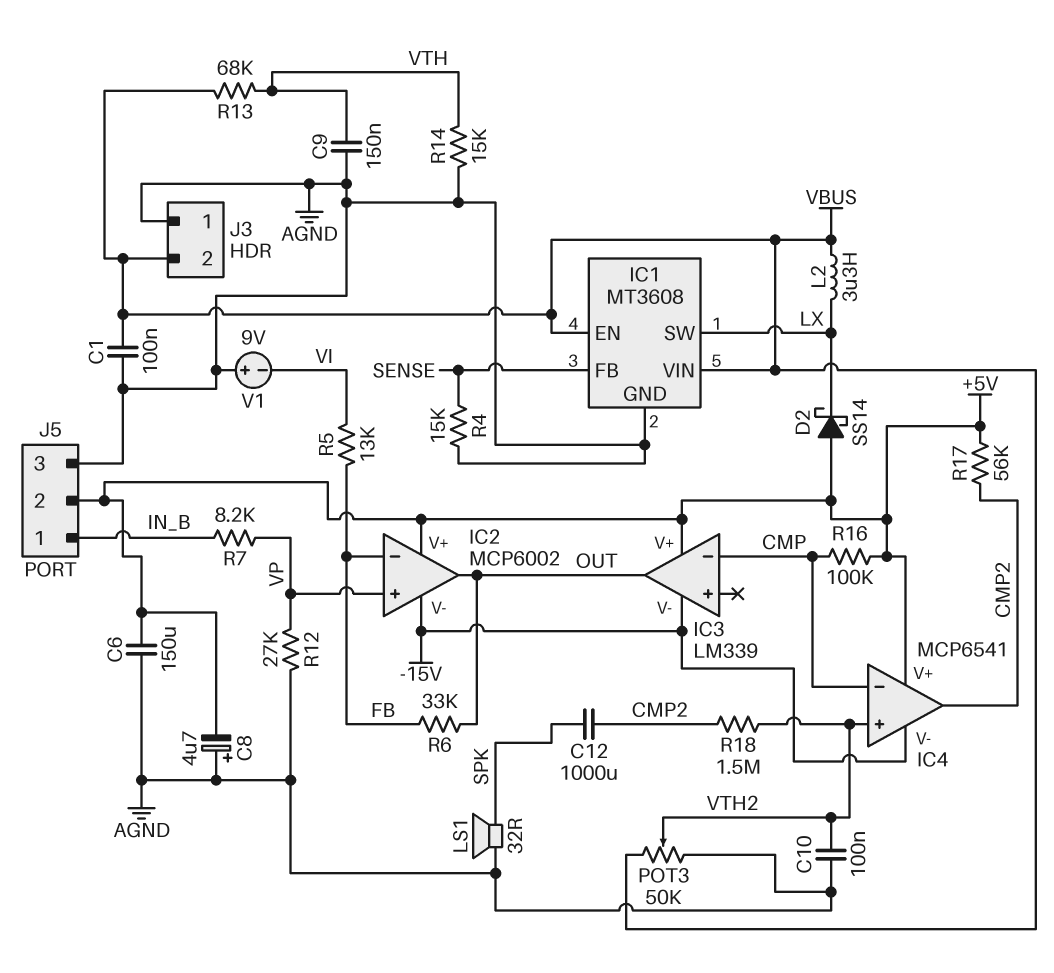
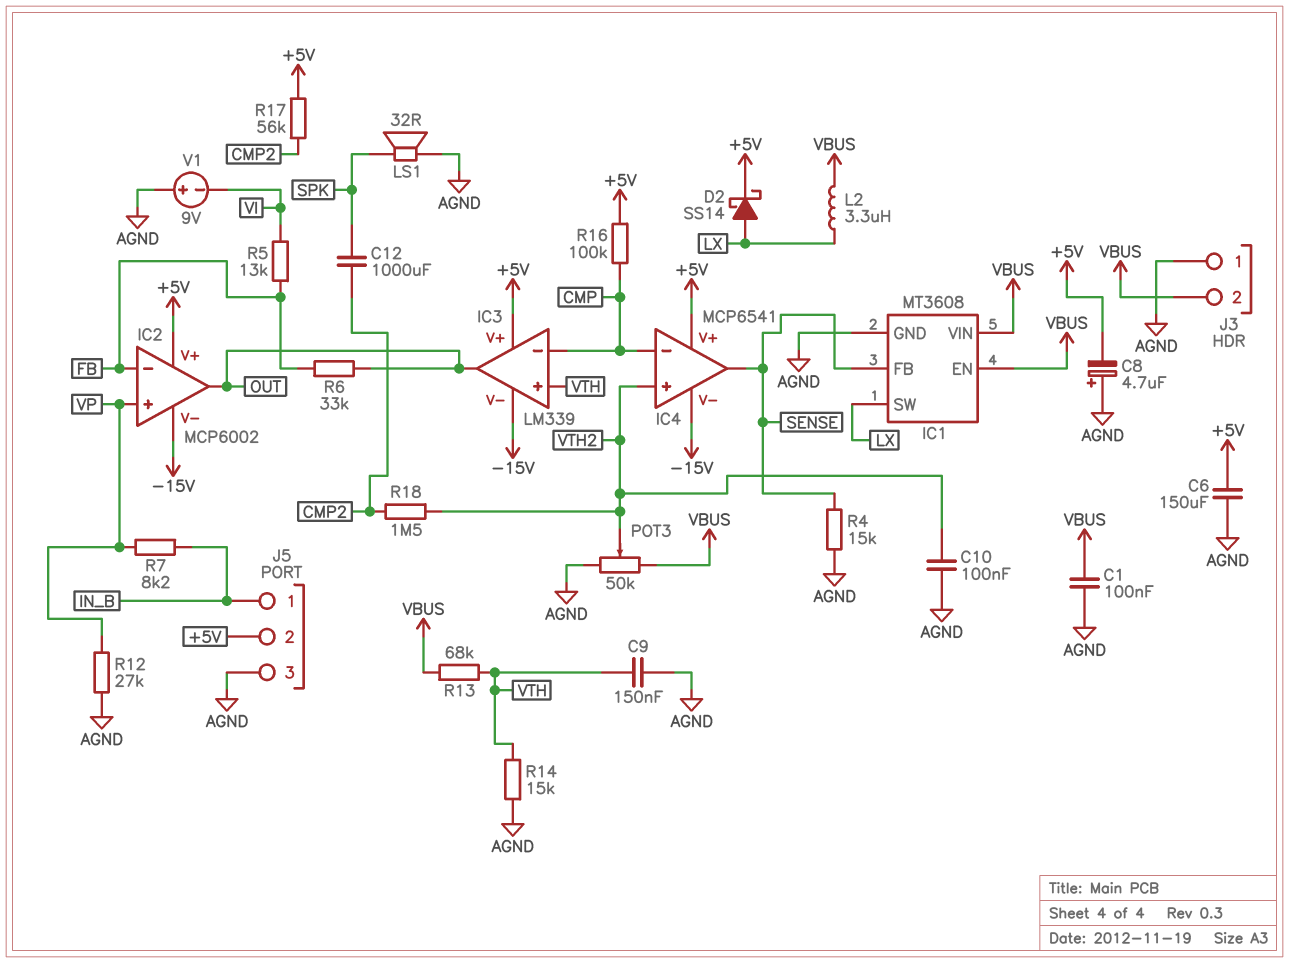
D2: schottky SS14 (A +5V, K LX) -> schottky SS14 (A LX, K +5V)
IC3 pin in+: none -> VTH
IC4 pin out: CMP2 -> SENSE

